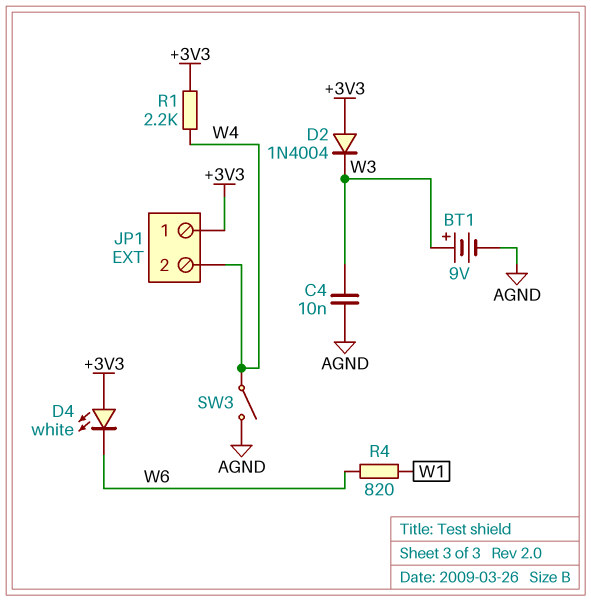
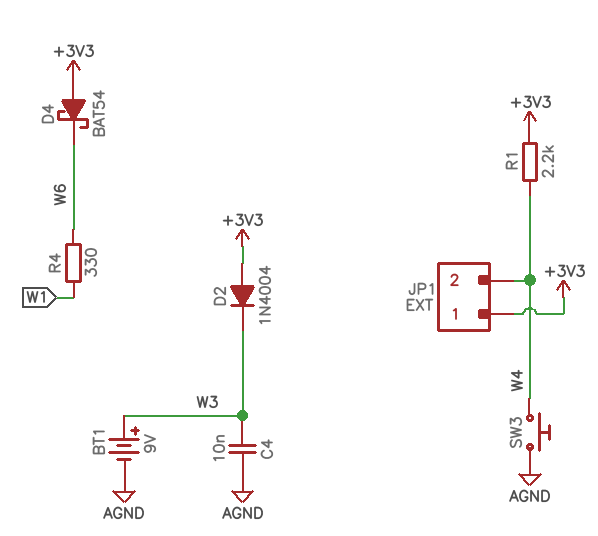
D4: LED white (A +3V3, K W6) -> schottky BAT54 (A +3V3, K W6)
R4: 820 (W1, W6) -> 330 (W1, W6)
SW3: switch (AGND, W4) -> button (AGND, W4)

